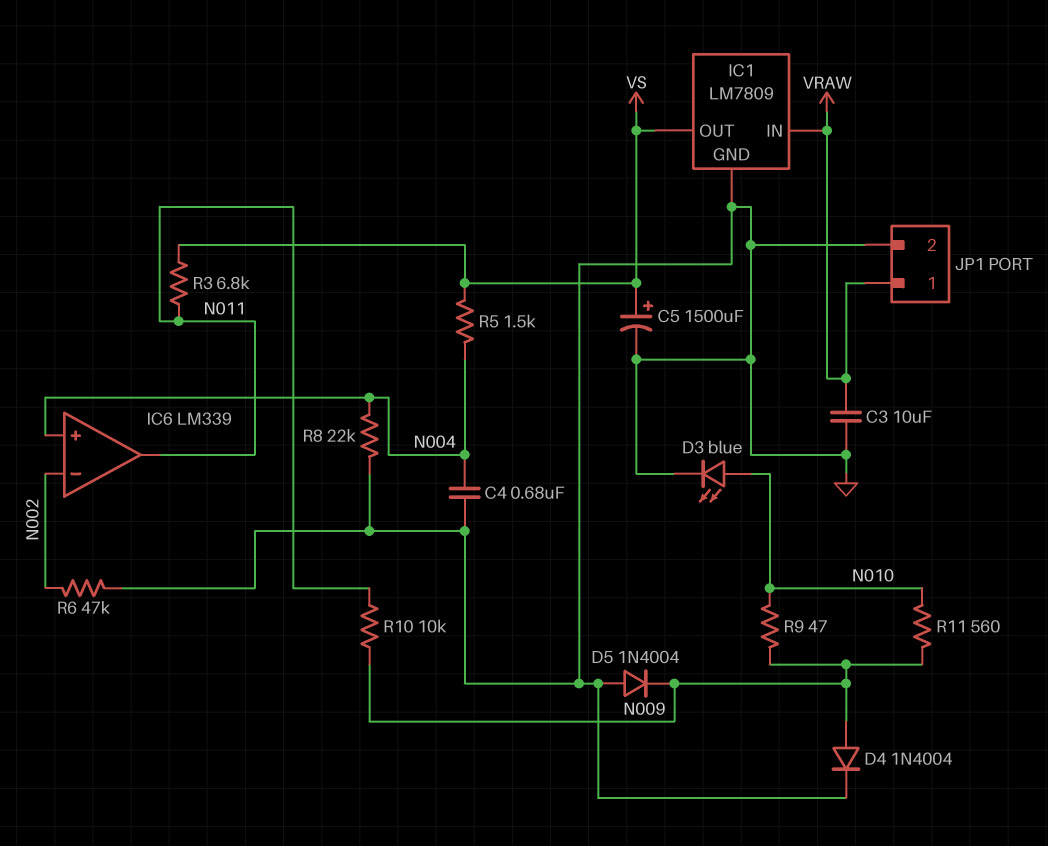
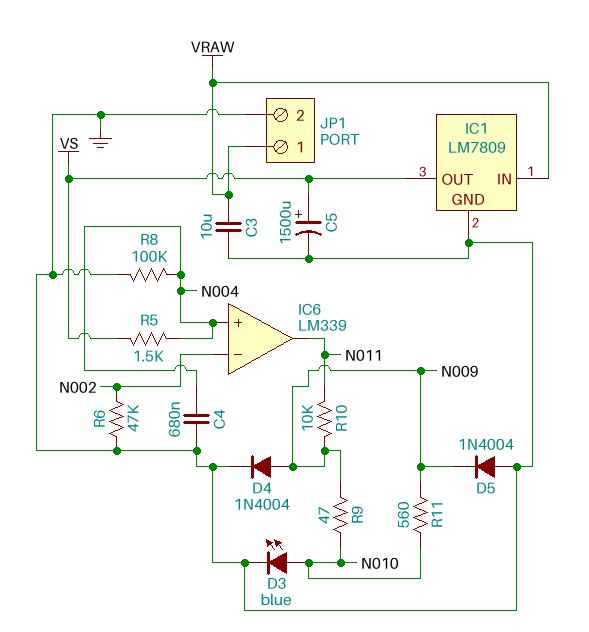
R3: 6.8k (N011, VS) -> none
R8: 22k (GND, N004) -> 100k (GND, N004)

